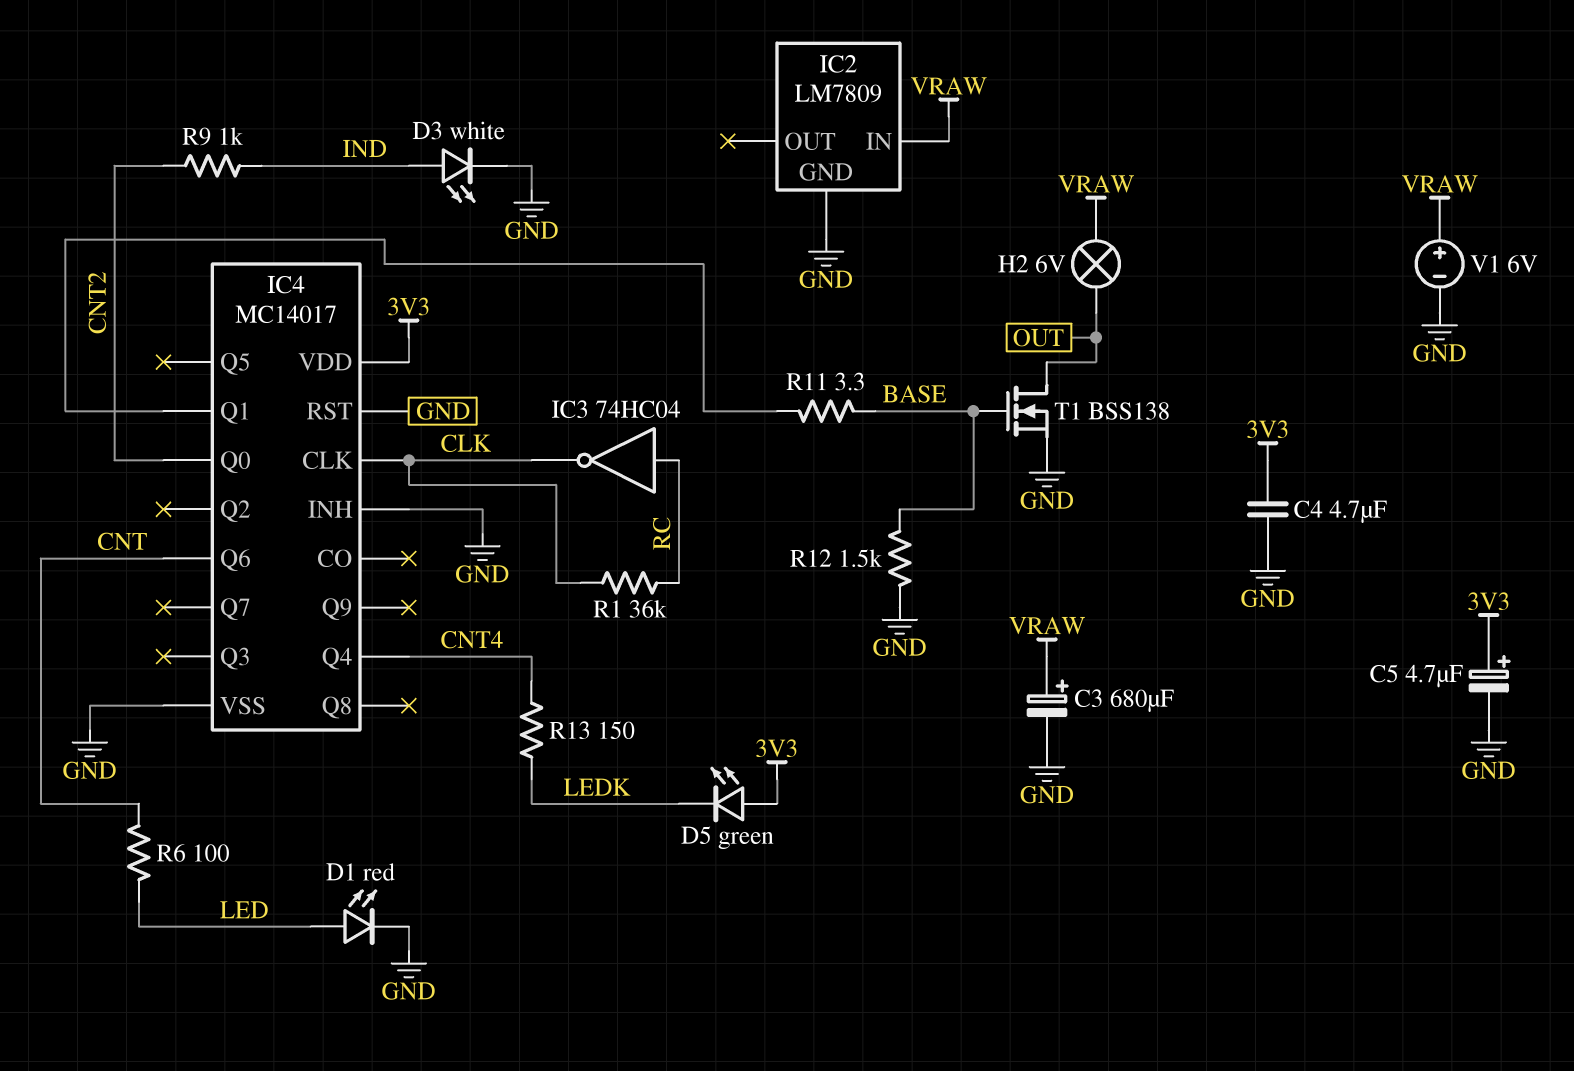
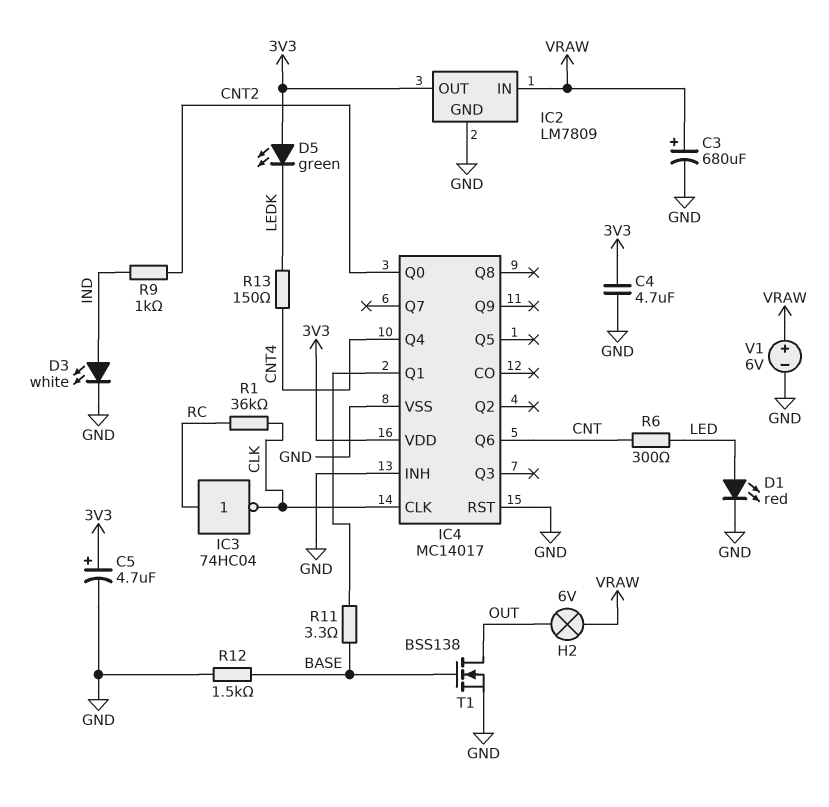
IC2 pin OUT: none -> 3V3
R6: 100 (CNT, LED) -> 300 (CNT, LED)

